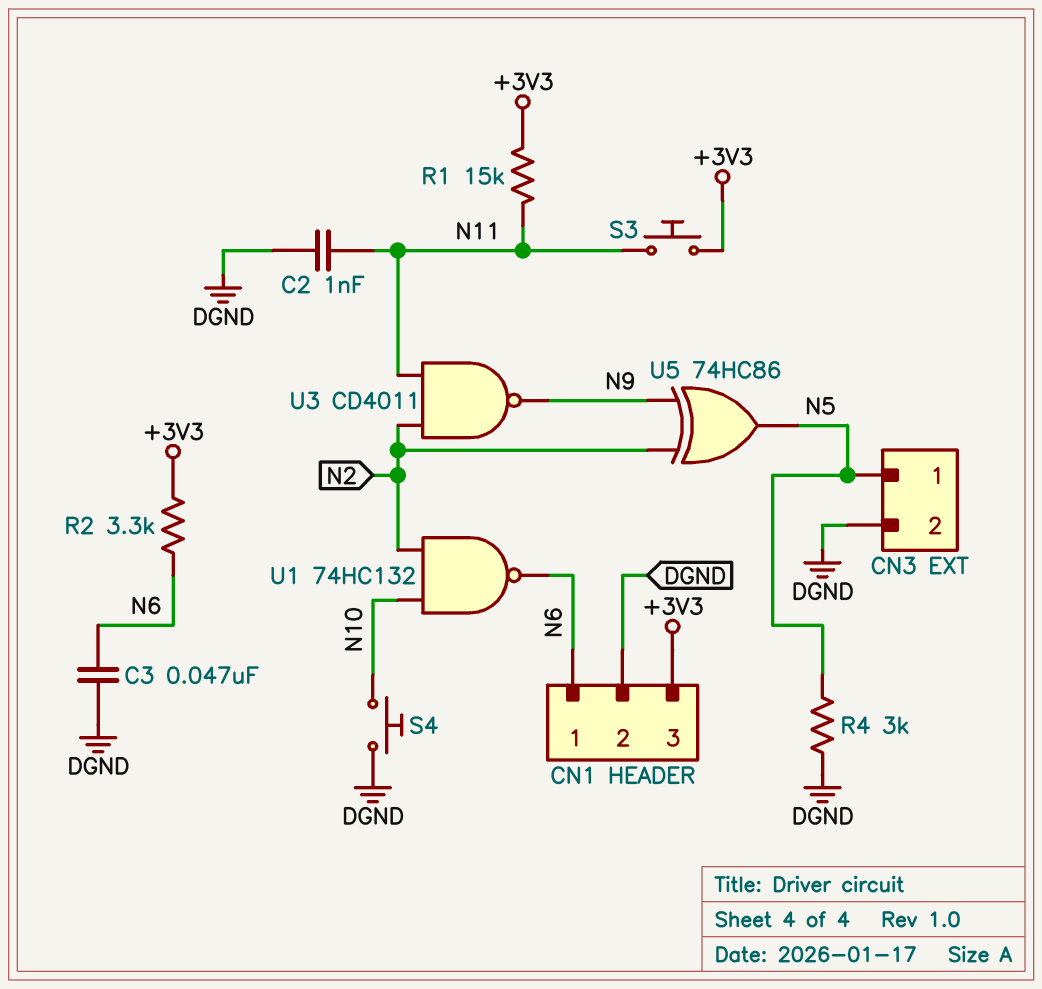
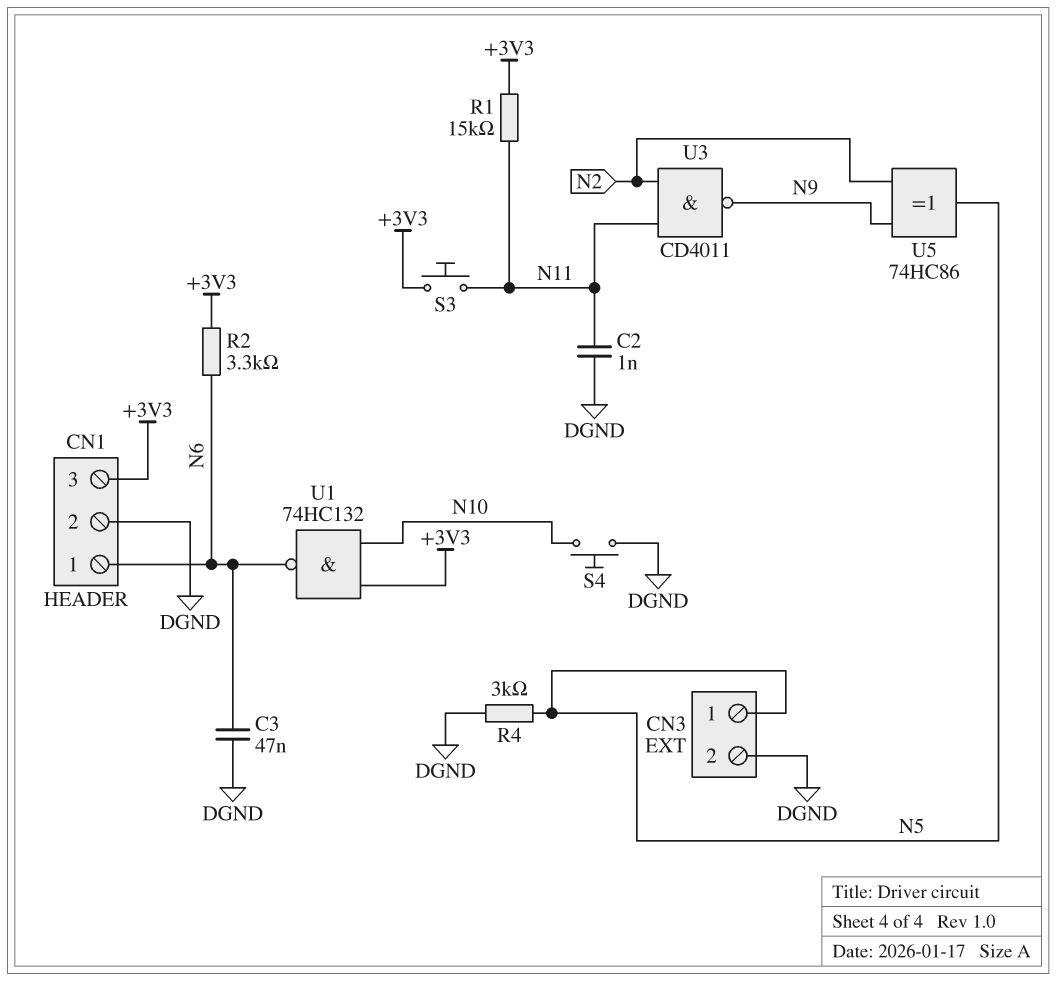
U1: NAND 74HC132 (in N2, in N10, out N6) -> NAND 74HC132 (in +3V3, in N10, out N6)

